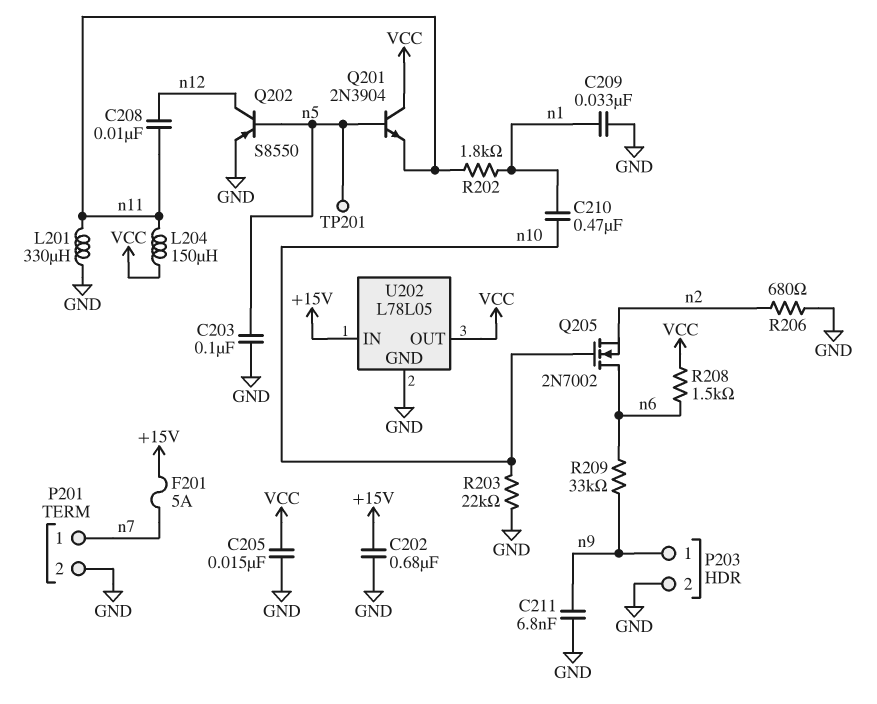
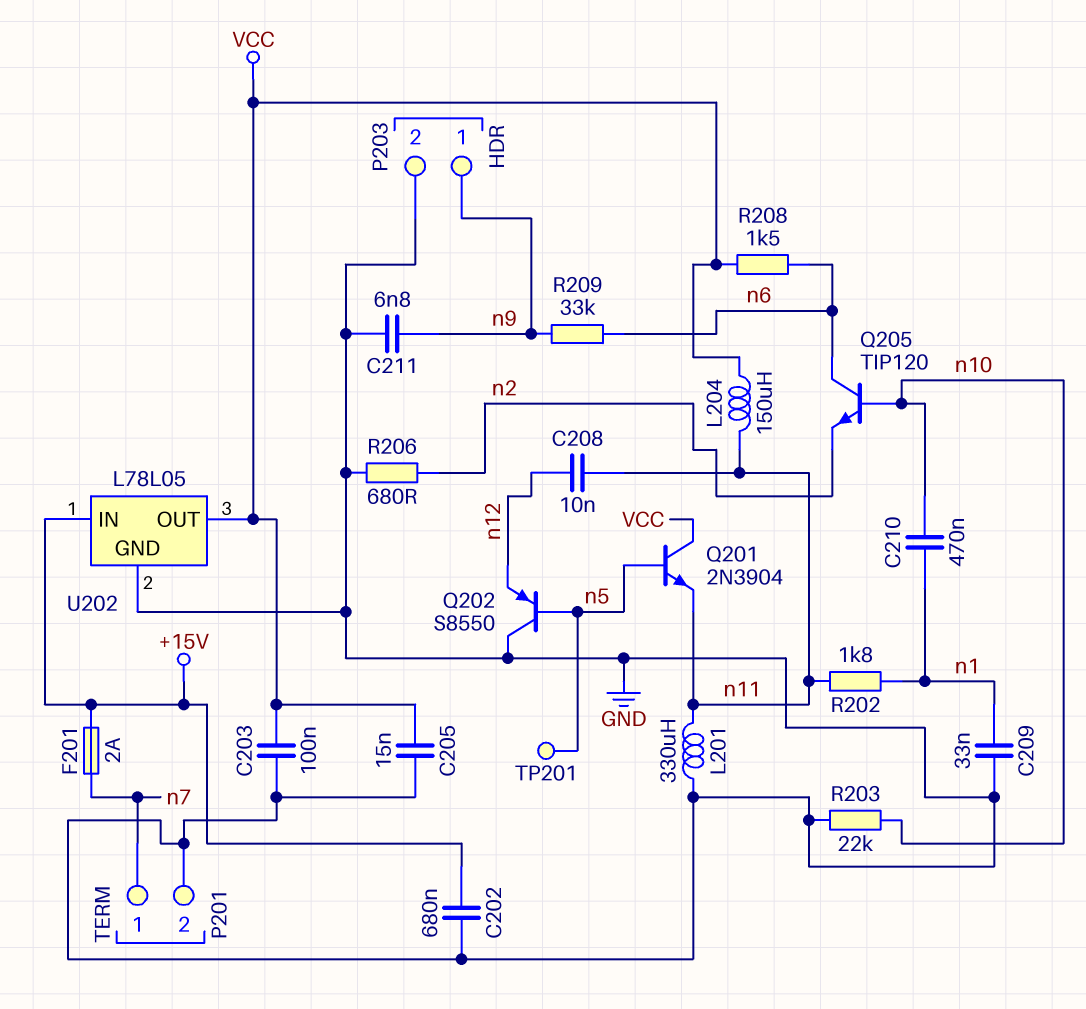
C203: 100nF (GND, n5) -> 100nF (GND, VCC)
F201: 5A (+15V, n7) -> 2A (+15V, n7)
Q202: PNP S8550 (B n5, C n12, E GND) -> PNP S8550 (B n5, C GND, E n12)
Q205: NMOS 2N7002 (G n10, D n6, S n2) -> NPN TIP120 (B n10, C n6, E n2)

